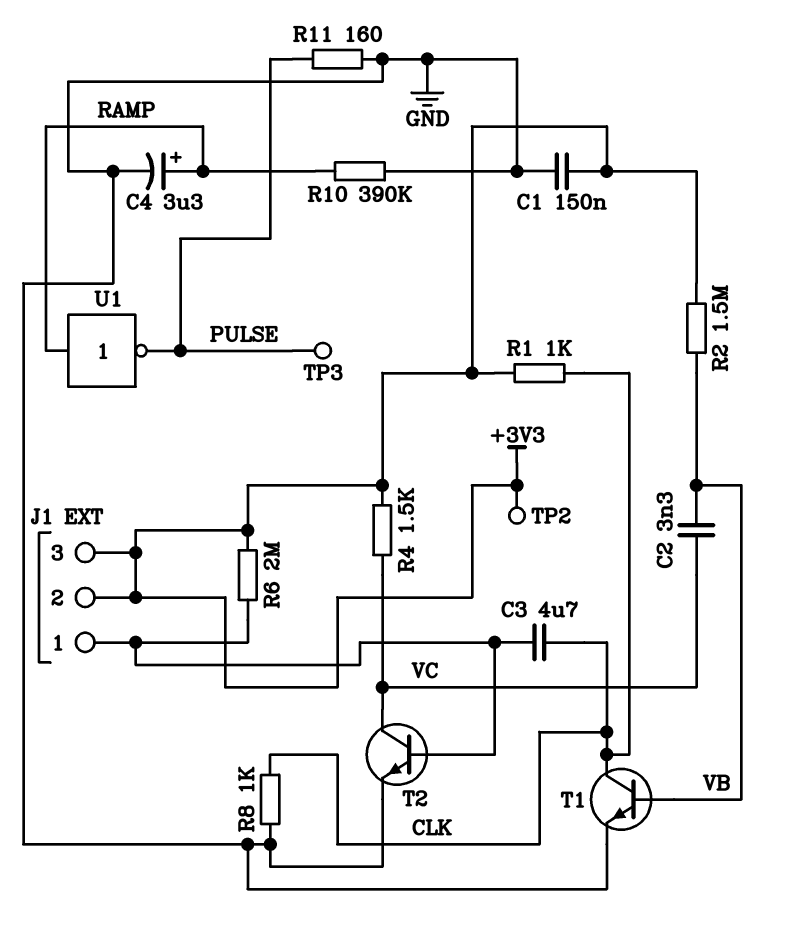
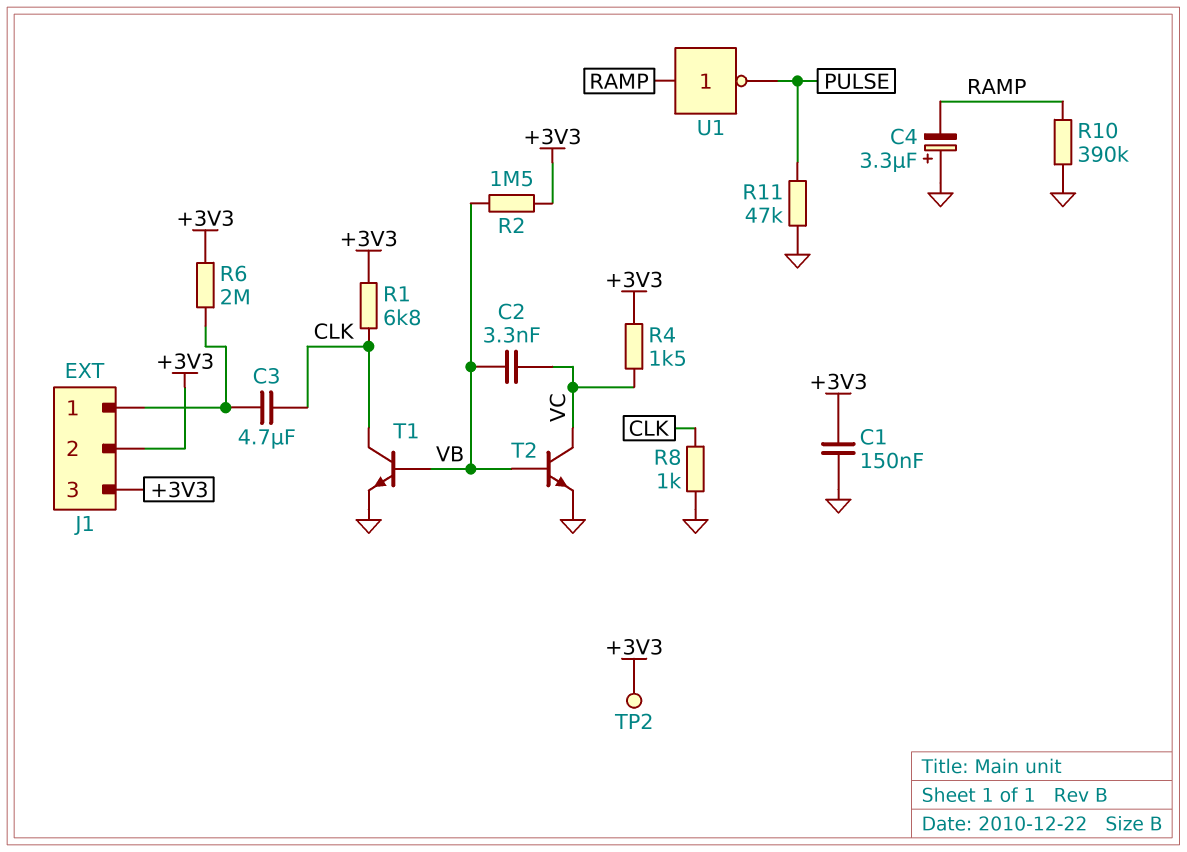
C4: 3.3uF (plus RAMP, minus GND) -> 3.3uF (plus GND, minus RAMP)
R1: 1k (+3V3, CLK) -> 6.8k (+3V3, CLK)
R11: 160 (GND, PULSE) -> 47k (GND, PULSE)
T2: NPN (B J1/1, C VC, E GND) -> NPN (B VB, C VC, E GND)
TP3: test point (PULSE) -> none

